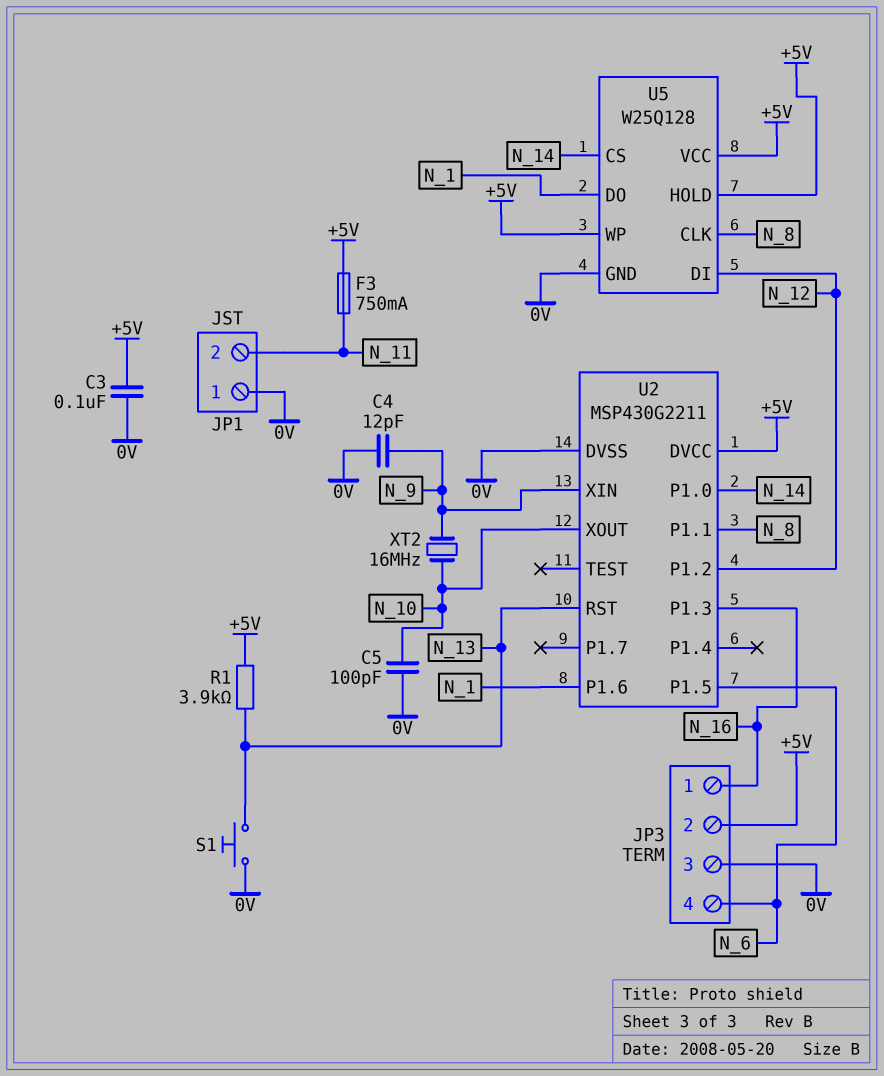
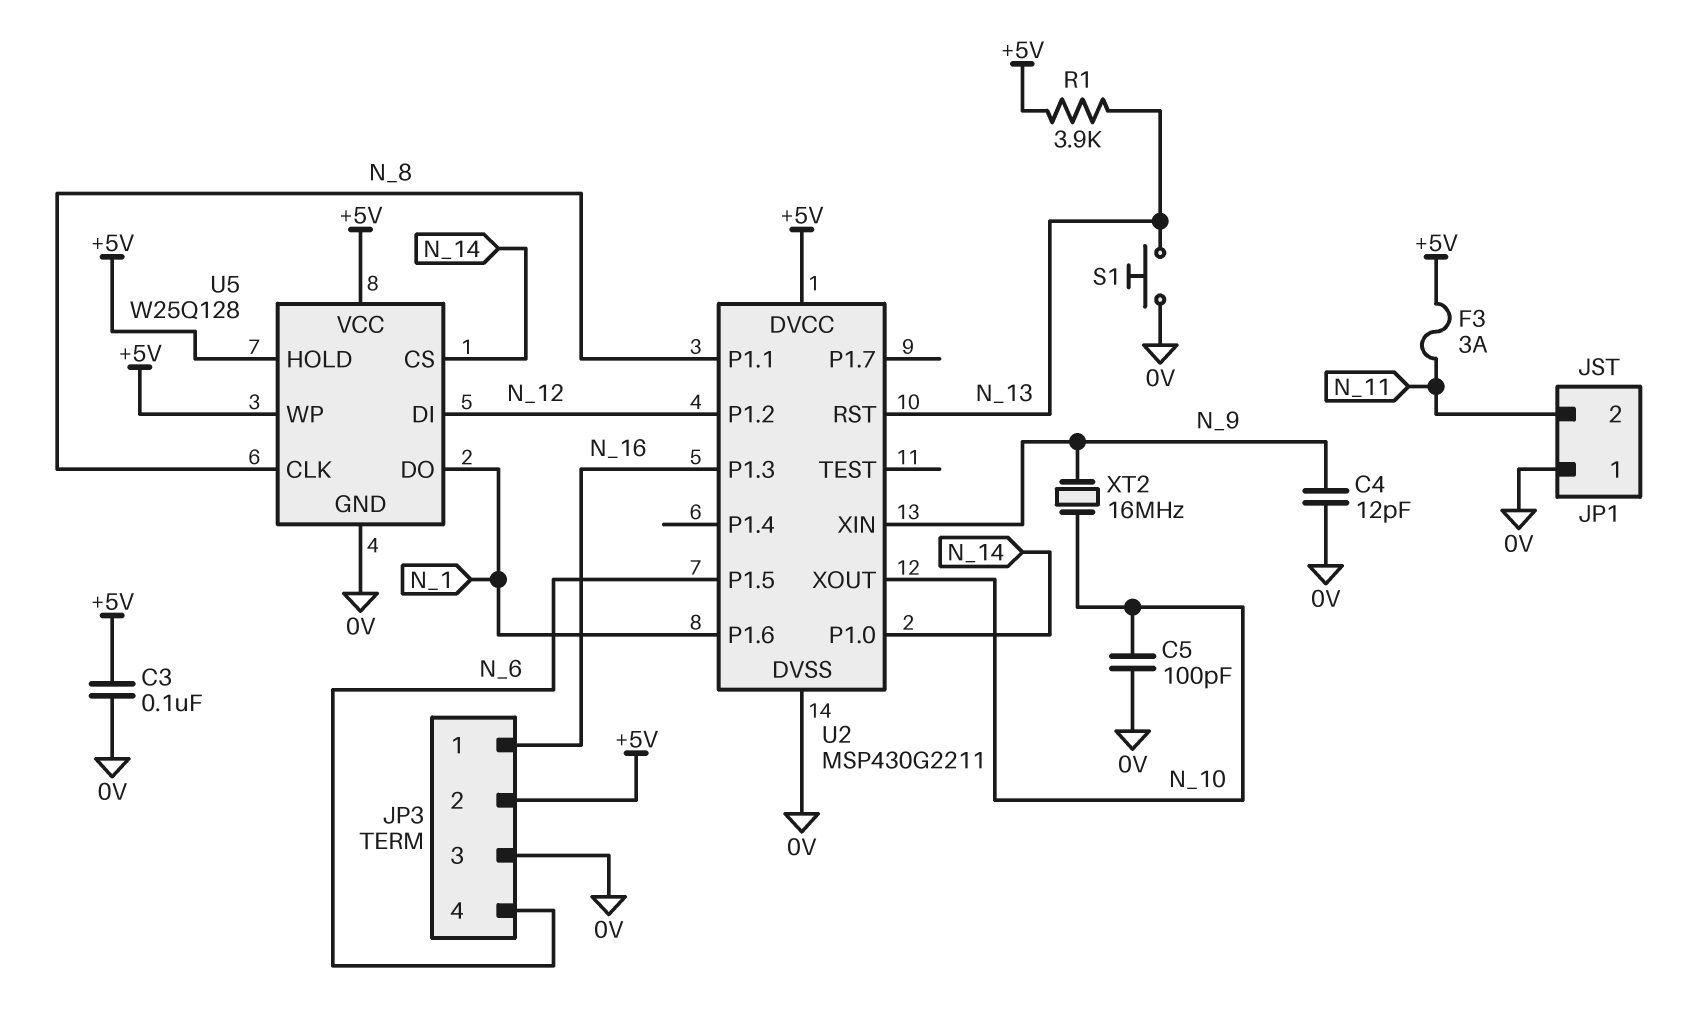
F3: 750mA (+5V, N_11) -> 3A (+5V, N_11)

